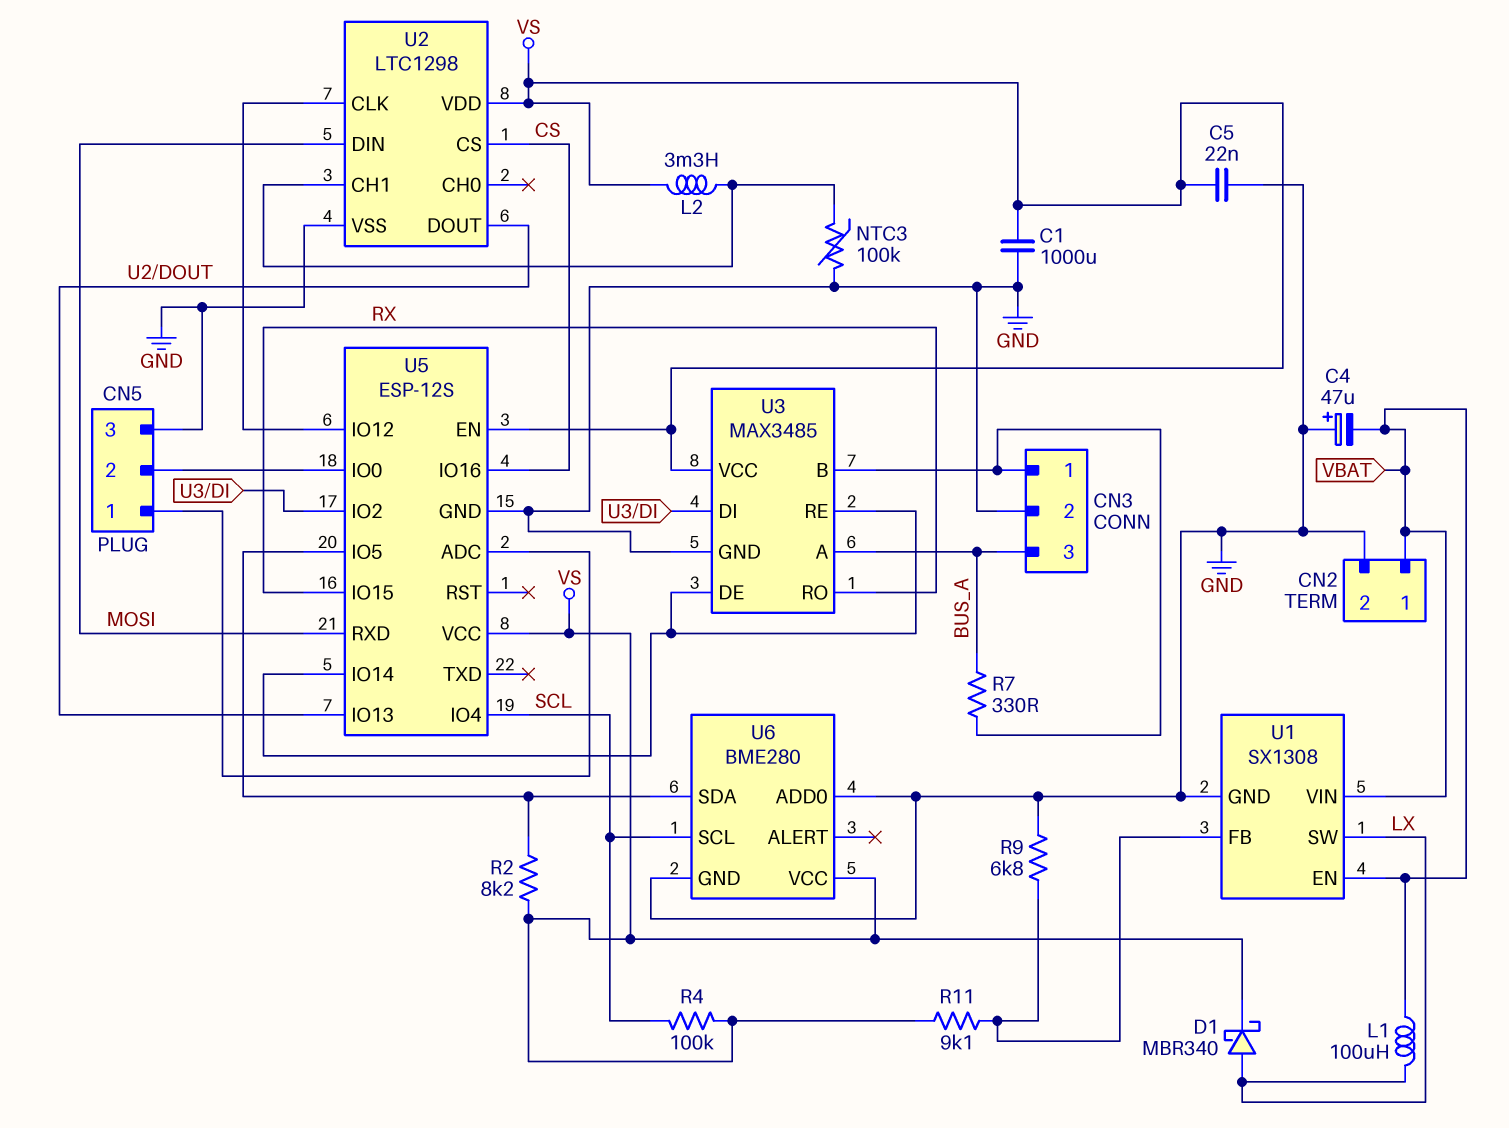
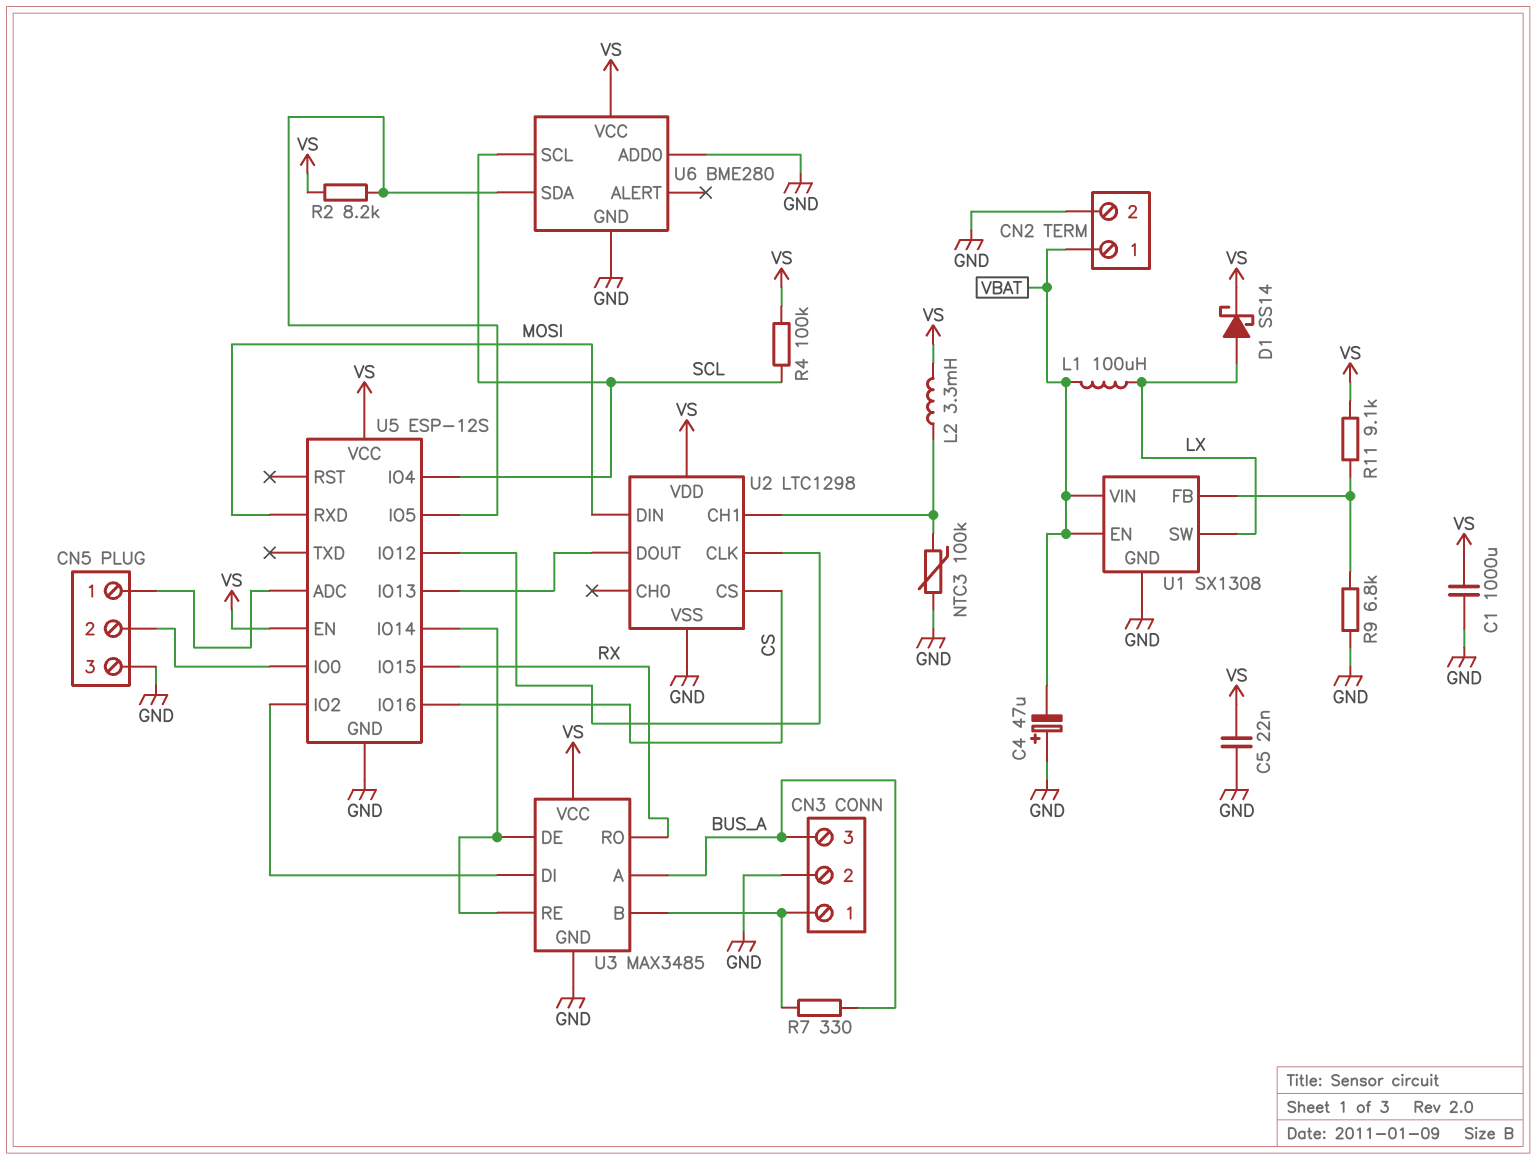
D1: schottky MBR340 (A LX, K VS) -> schottky SS14 (A LX, K VS)

